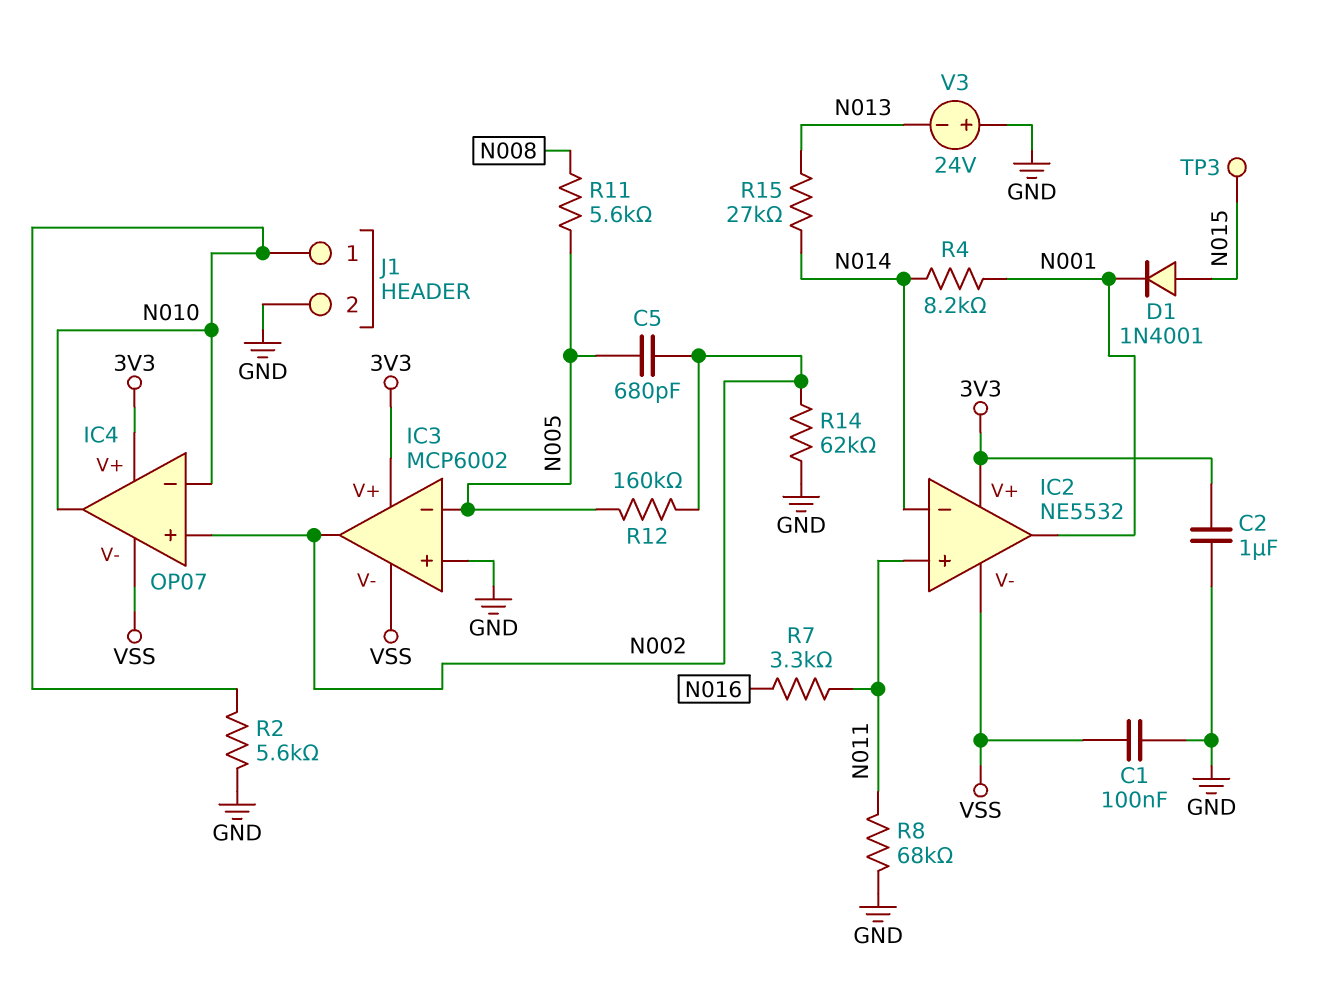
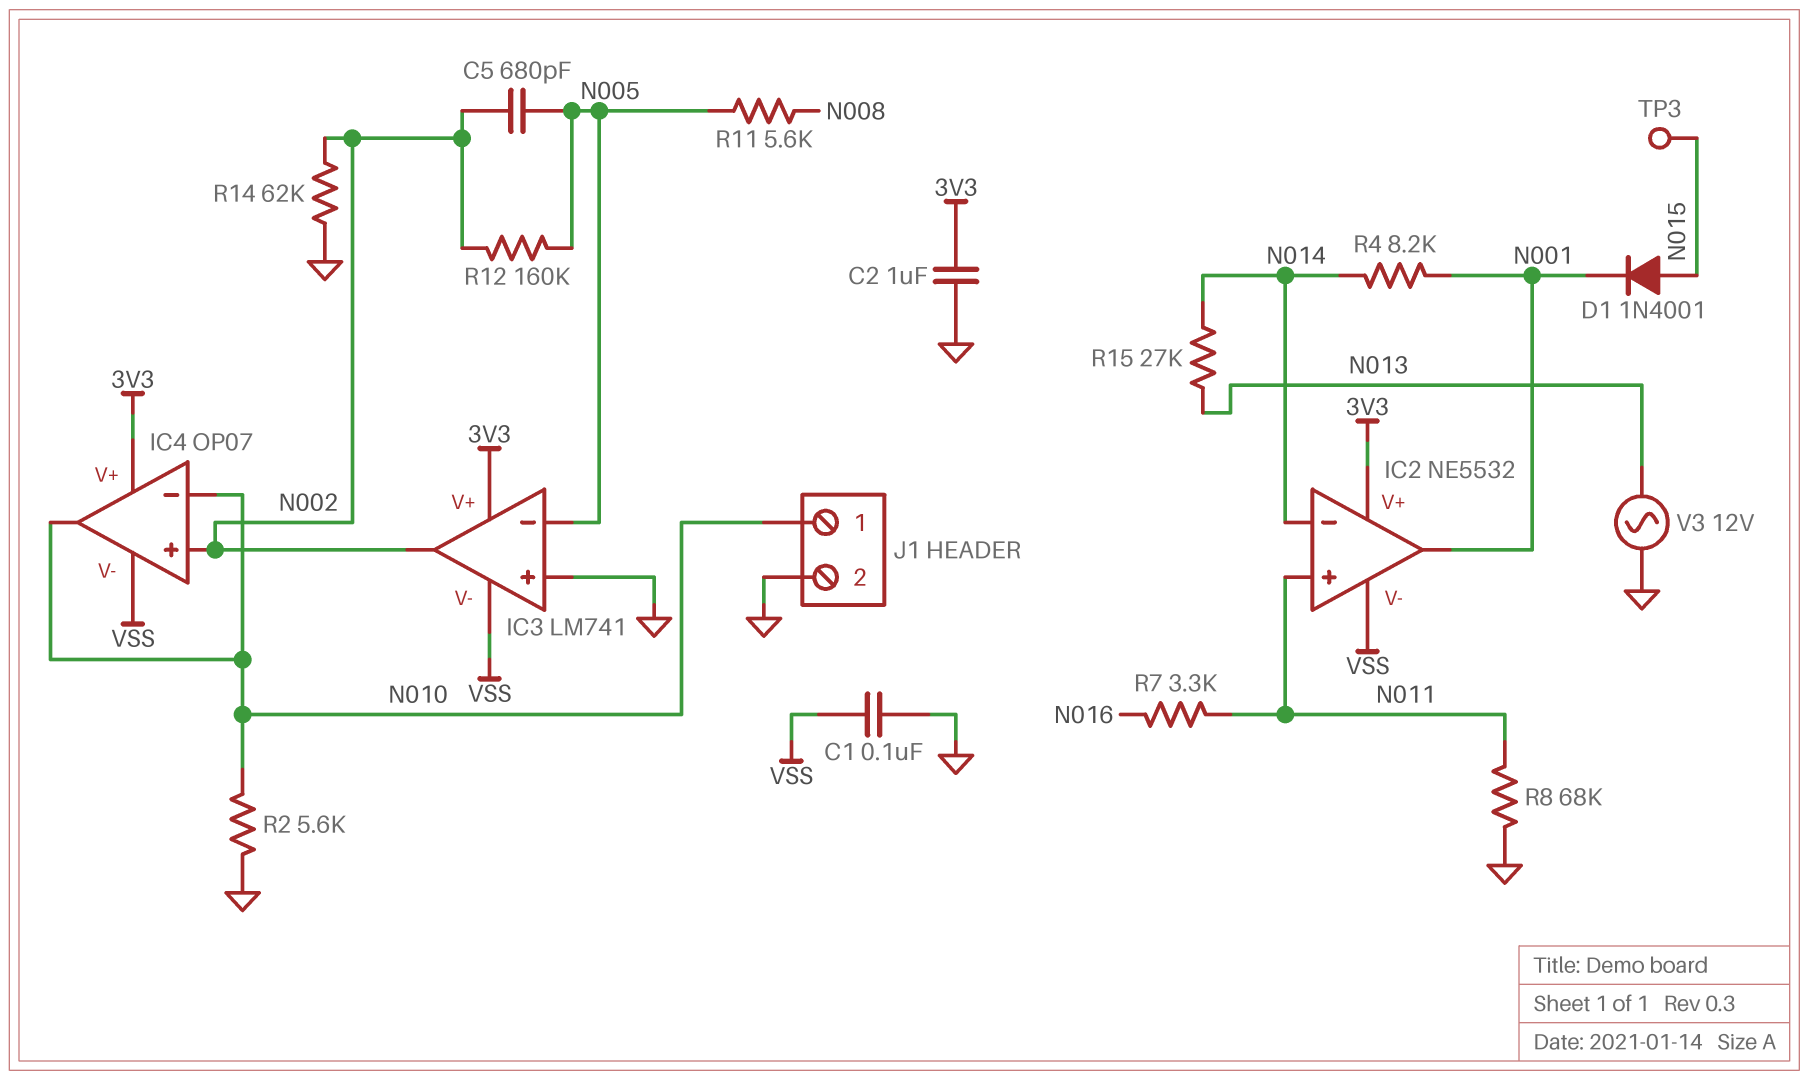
IC3: MCP6002 -> LM741
V3: 24V (plus GND, minus N013) -> AC 12V (GND, N013)

